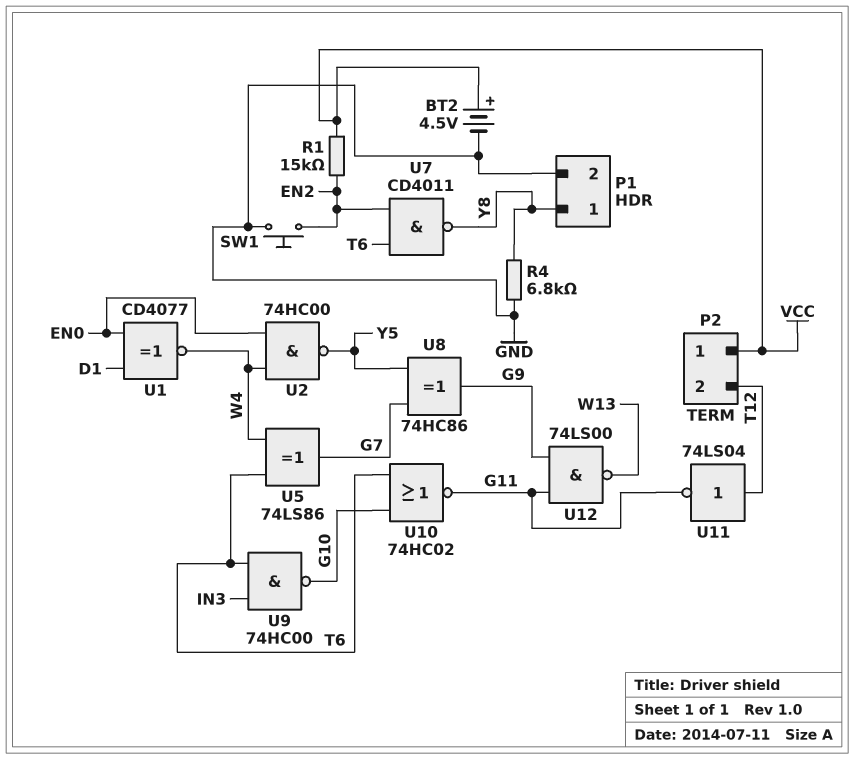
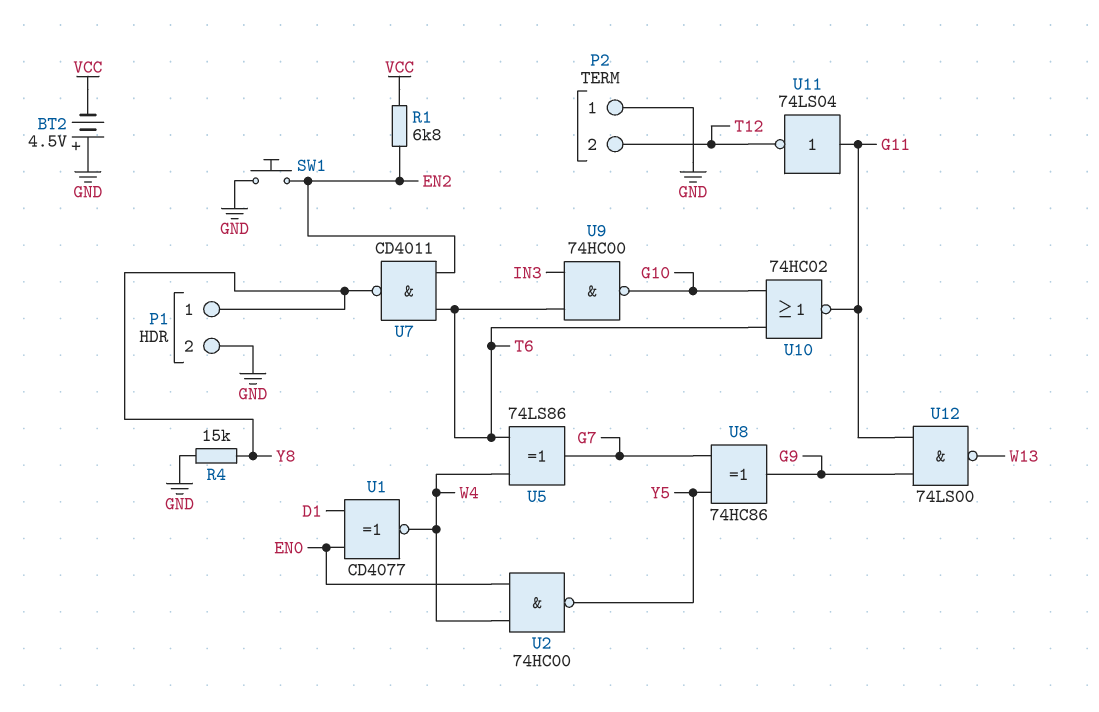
BT2: 4.5V (plus VCC, minus GND) -> 4.5V (plus GND, minus VCC)
P2 pin 1: VCC -> GND
R1: 15k (EN2, VCC) -> 6.8k (EN2, VCC)
R4: 6.8k (GND, Y8) -> 15k (GND, Y8)
U11: NOT 74LS04 (in T12, out G11) -> NOT 74LS04 (in G11, out T12)

